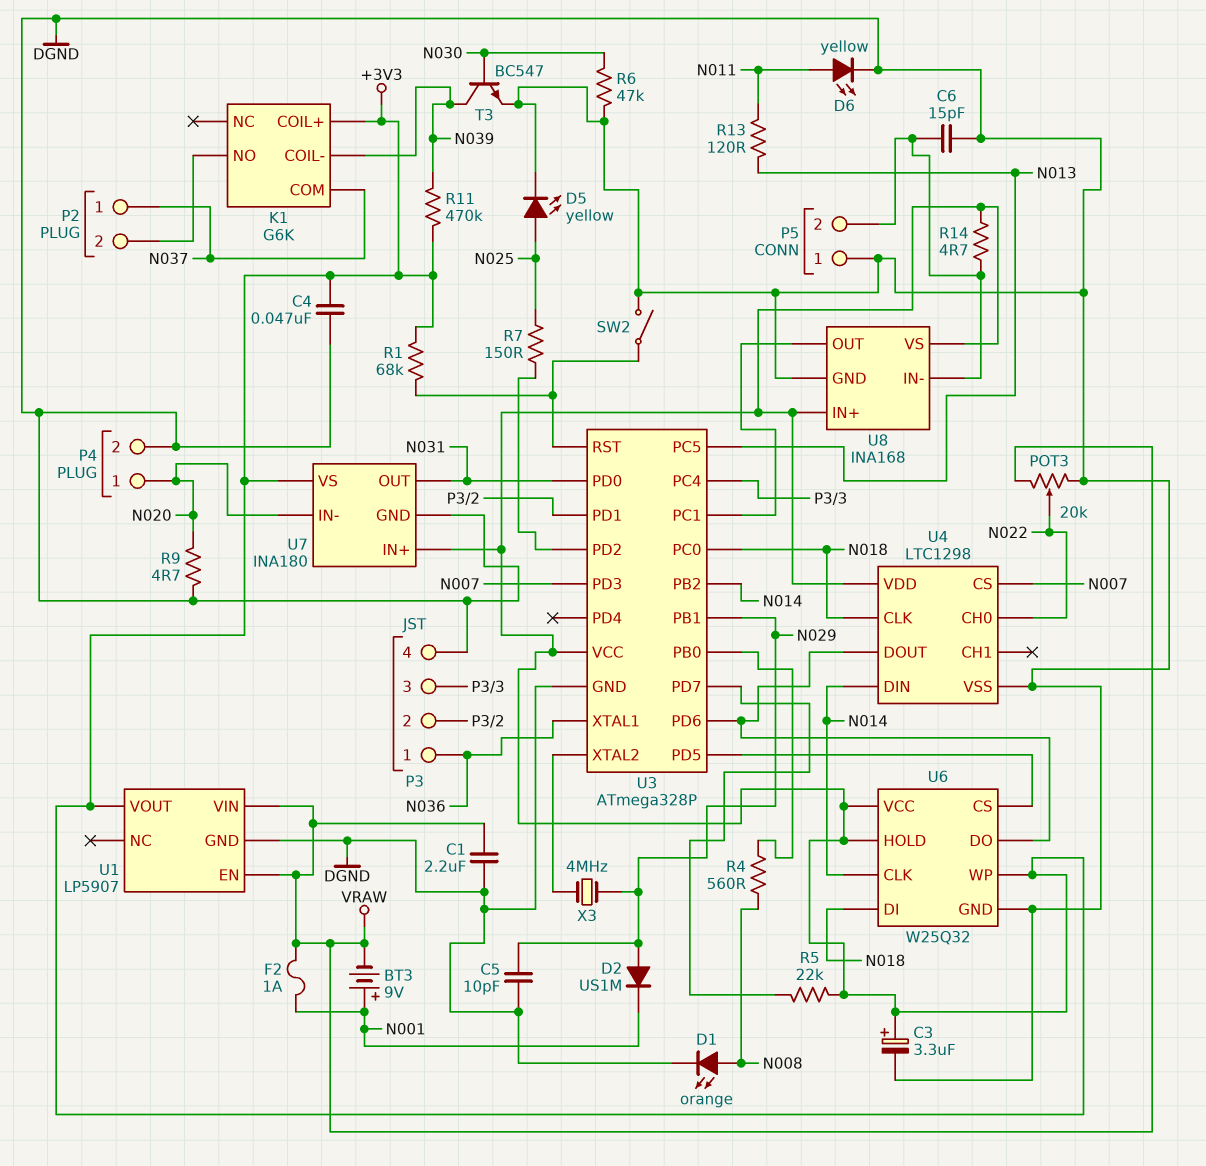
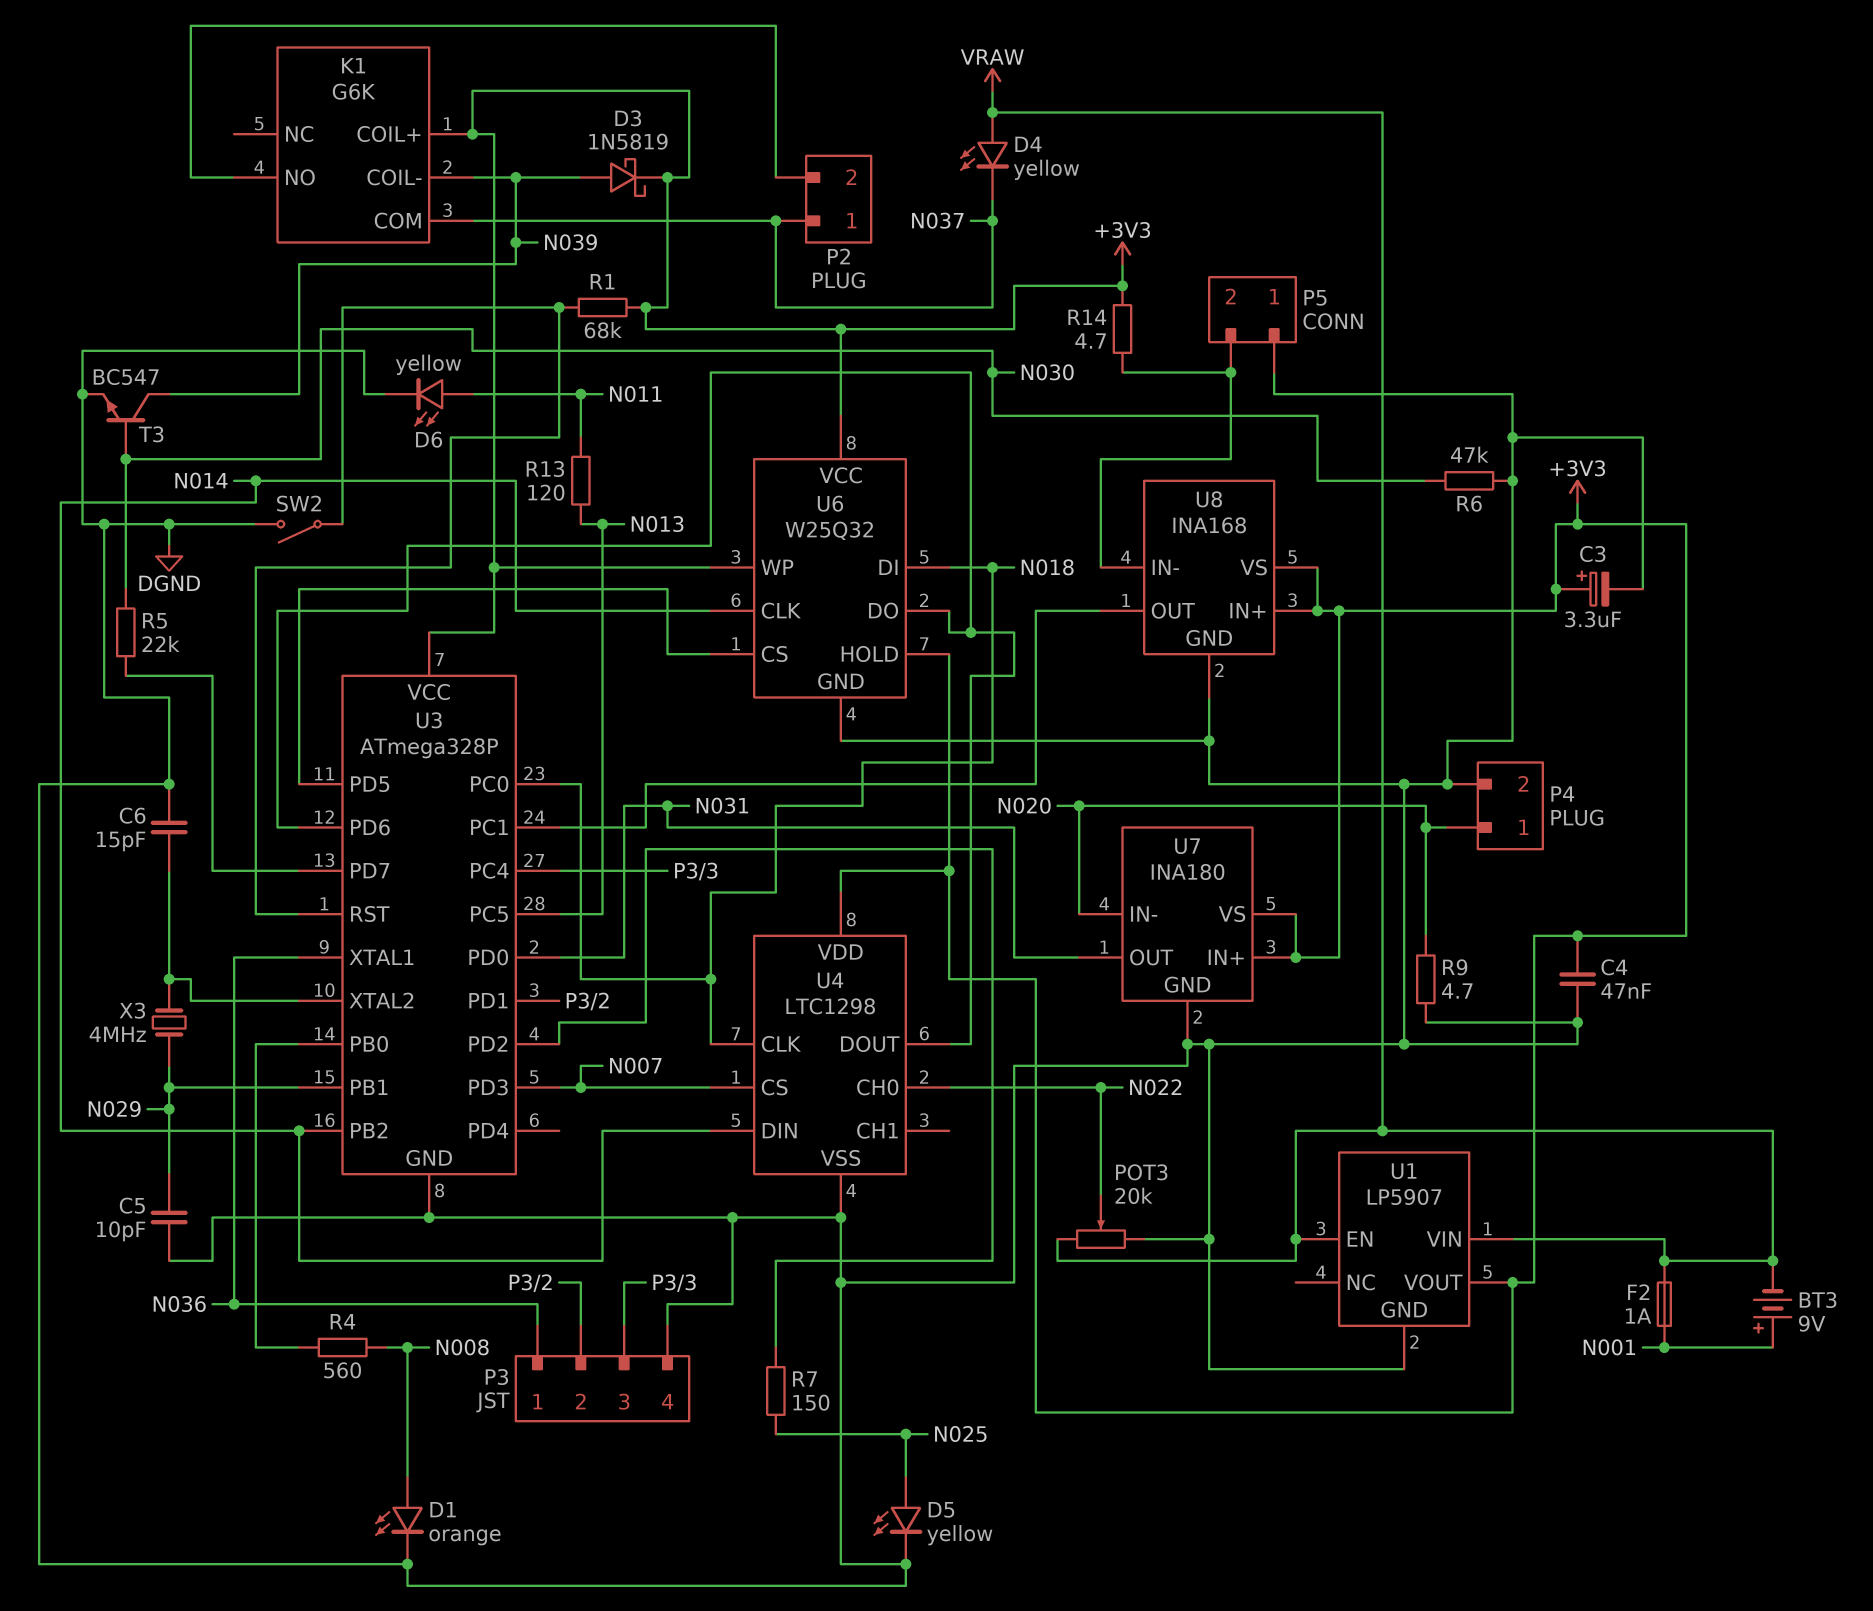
C1: 2.2uF (DGND, VRAW) -> none
C6: 15pF (DGND, P5/2) -> 15pF (DGND, U3/XTAL2)
D2: diode US1M (A N029, K N001) -> none
D3: none -> schottky 1N5819 (A N039, K +3V3)
D4: none -> LED yellow (A VRAW, K N037)
R5: 22k (+3V3, U3/PD7) -> 22k (N030, U3/PD7)
R11: 470k (+3V3, N039) -> none

